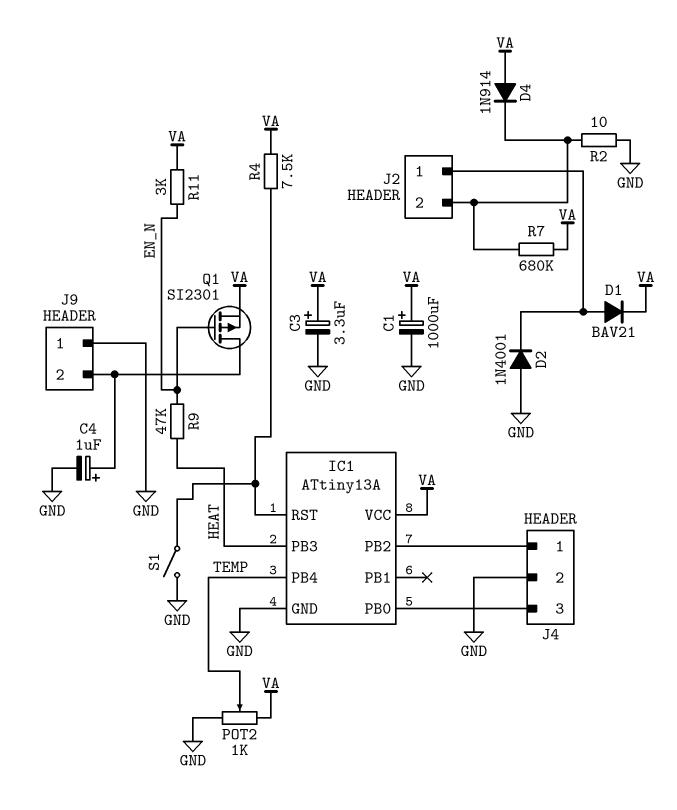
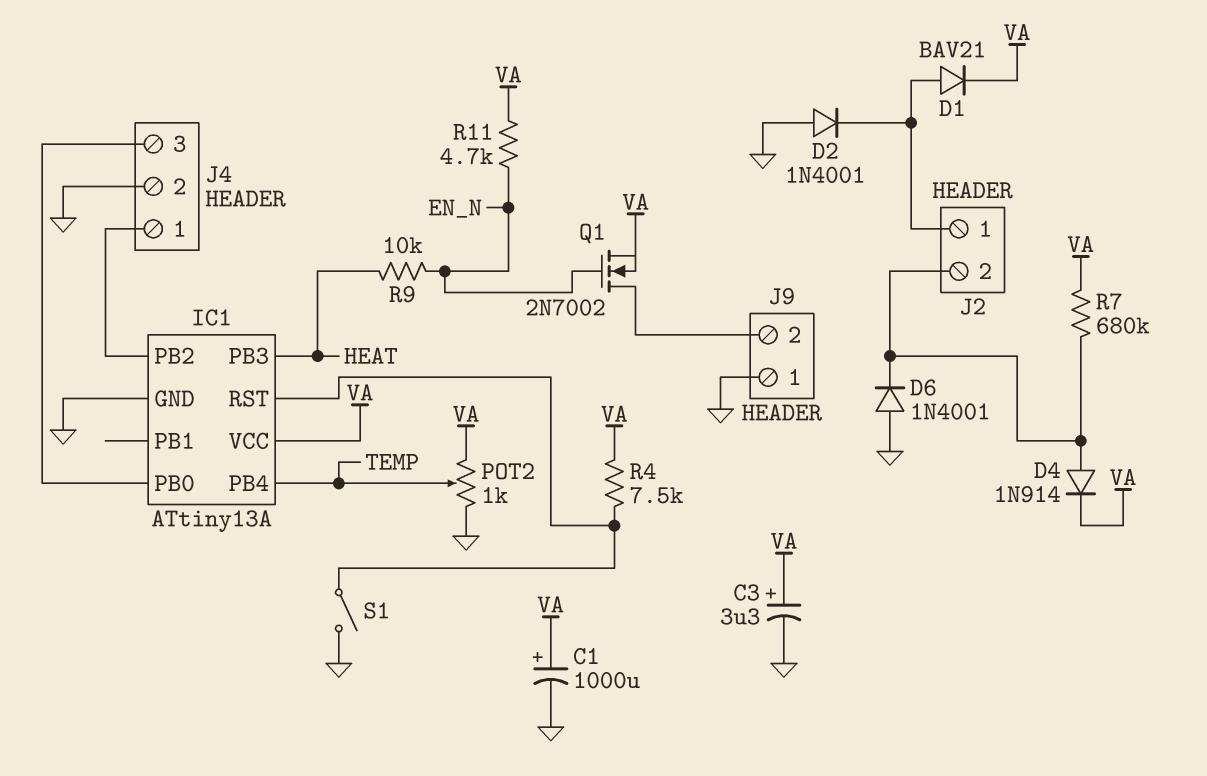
C4: 1uF (plus J9/2, minus GND) -> none
D4: diode 1N914 (A VA, K J2/2) -> diode 1N914 (A J2/2, K VA)
D6: none -> diode 1N4001 (A GND, K J2/2)
Q1: PMOS SI2301 (G EN_N, D J9/2, S VA) -> NMOS 2N7002 (G EN_N, D J9/2, S VA)
R2: 10 (GND, J2/2) -> none
R9: 47k (EN_N, HEAT) -> 10k (EN_N, HEAT)
R11: 3k (EN_N, VA) -> 4.7k (EN_N, VA)

